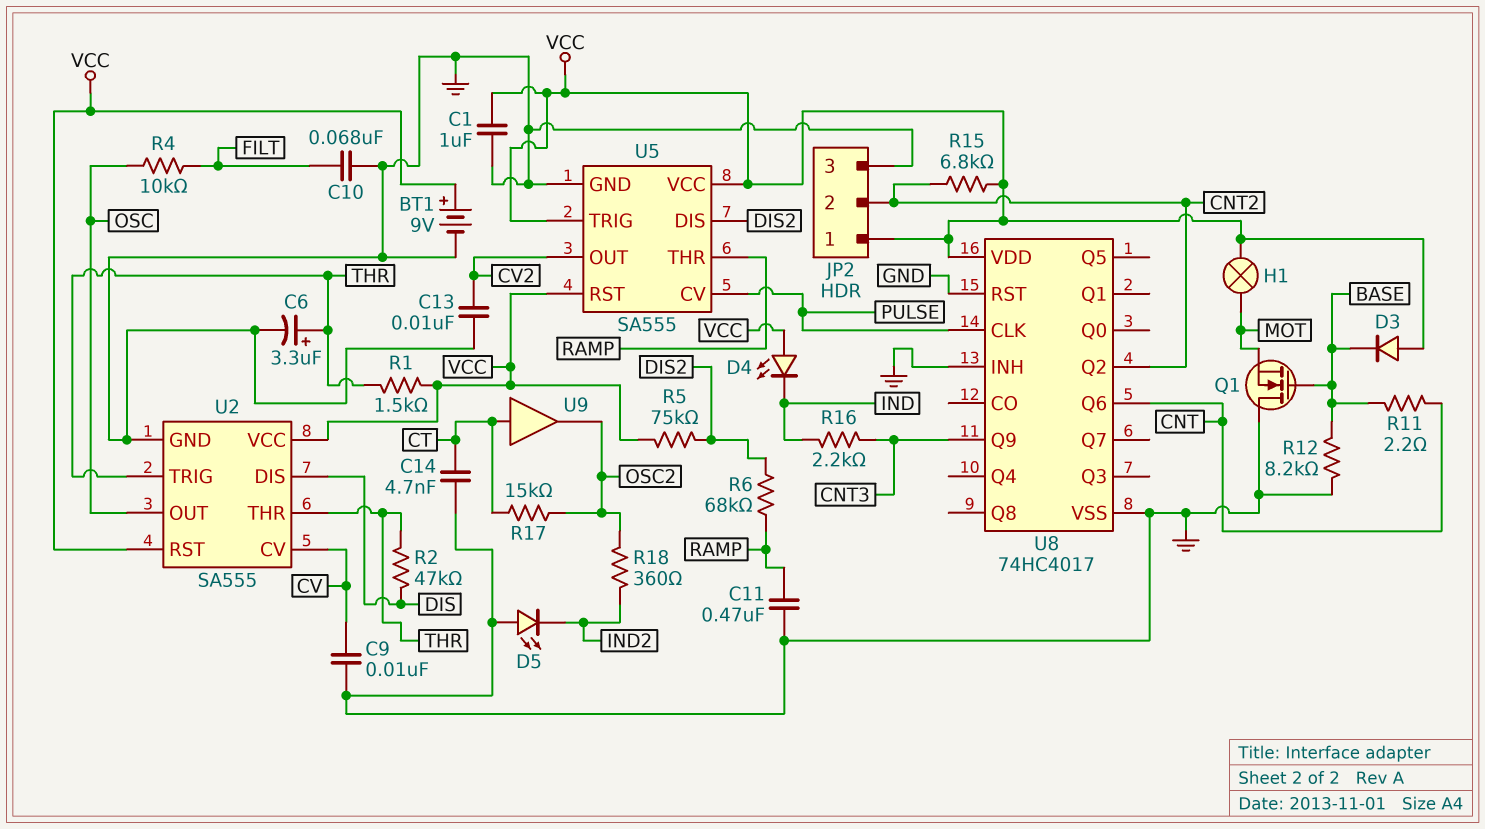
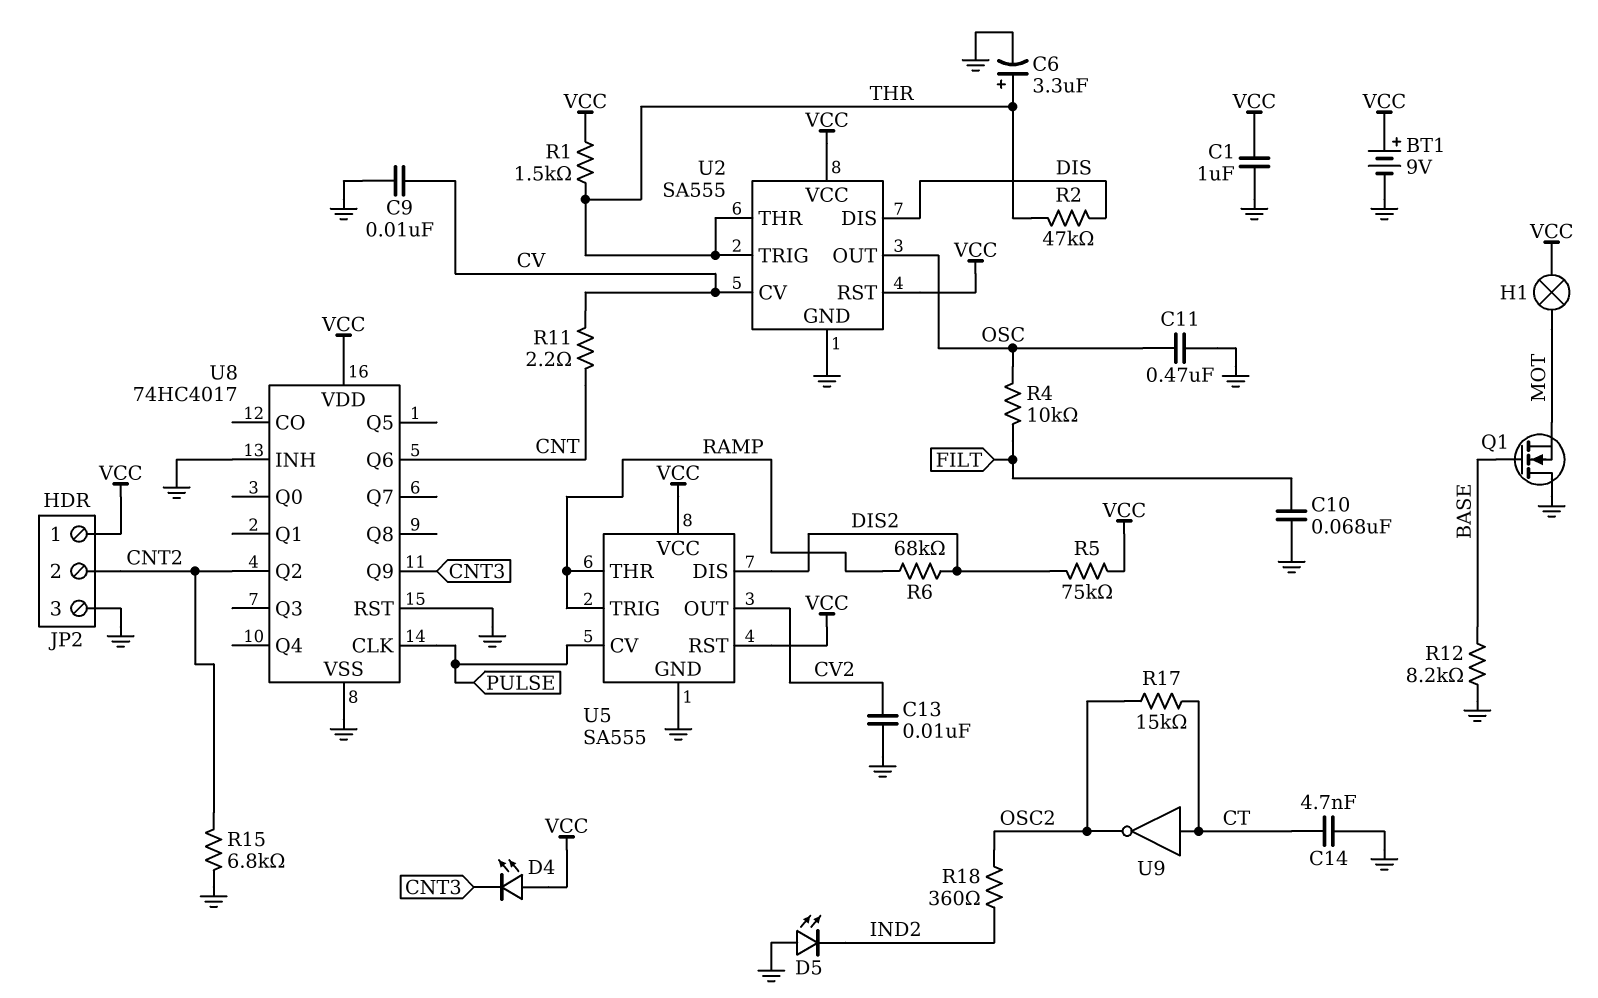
C11: 470nF (GND, RAMP) -> 470nF (GND, OSC)
D3: diode (A VCC, K BASE) -> none
D4: LED (A VCC, K IND) -> LED (A VCC, K CNT3)
R11: 2.2 (BASE, CNT) -> 2.2 (CNT, CV)
R15: 6.8k (CNT2, VCC) -> 6.8k (CNT2, GND)
R16: 2.2k (CNT3, IND) -> none
U5 pin TRIG: VCC -> RAMP
U9: buffer (in CT, out OSC2) -> NOT (in CT, out OSC2)

